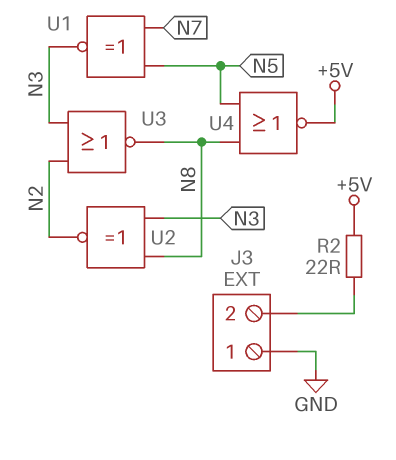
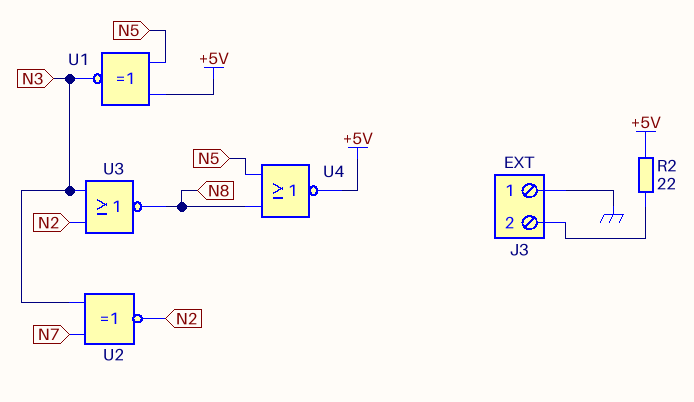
U1: XNOR (in N5, in N7, out N3) -> XNOR (in +5V, in N5, out N3)
U2: XNOR (in N3, in N8, out N2) -> XNOR (in N3, in N7, out N2)

